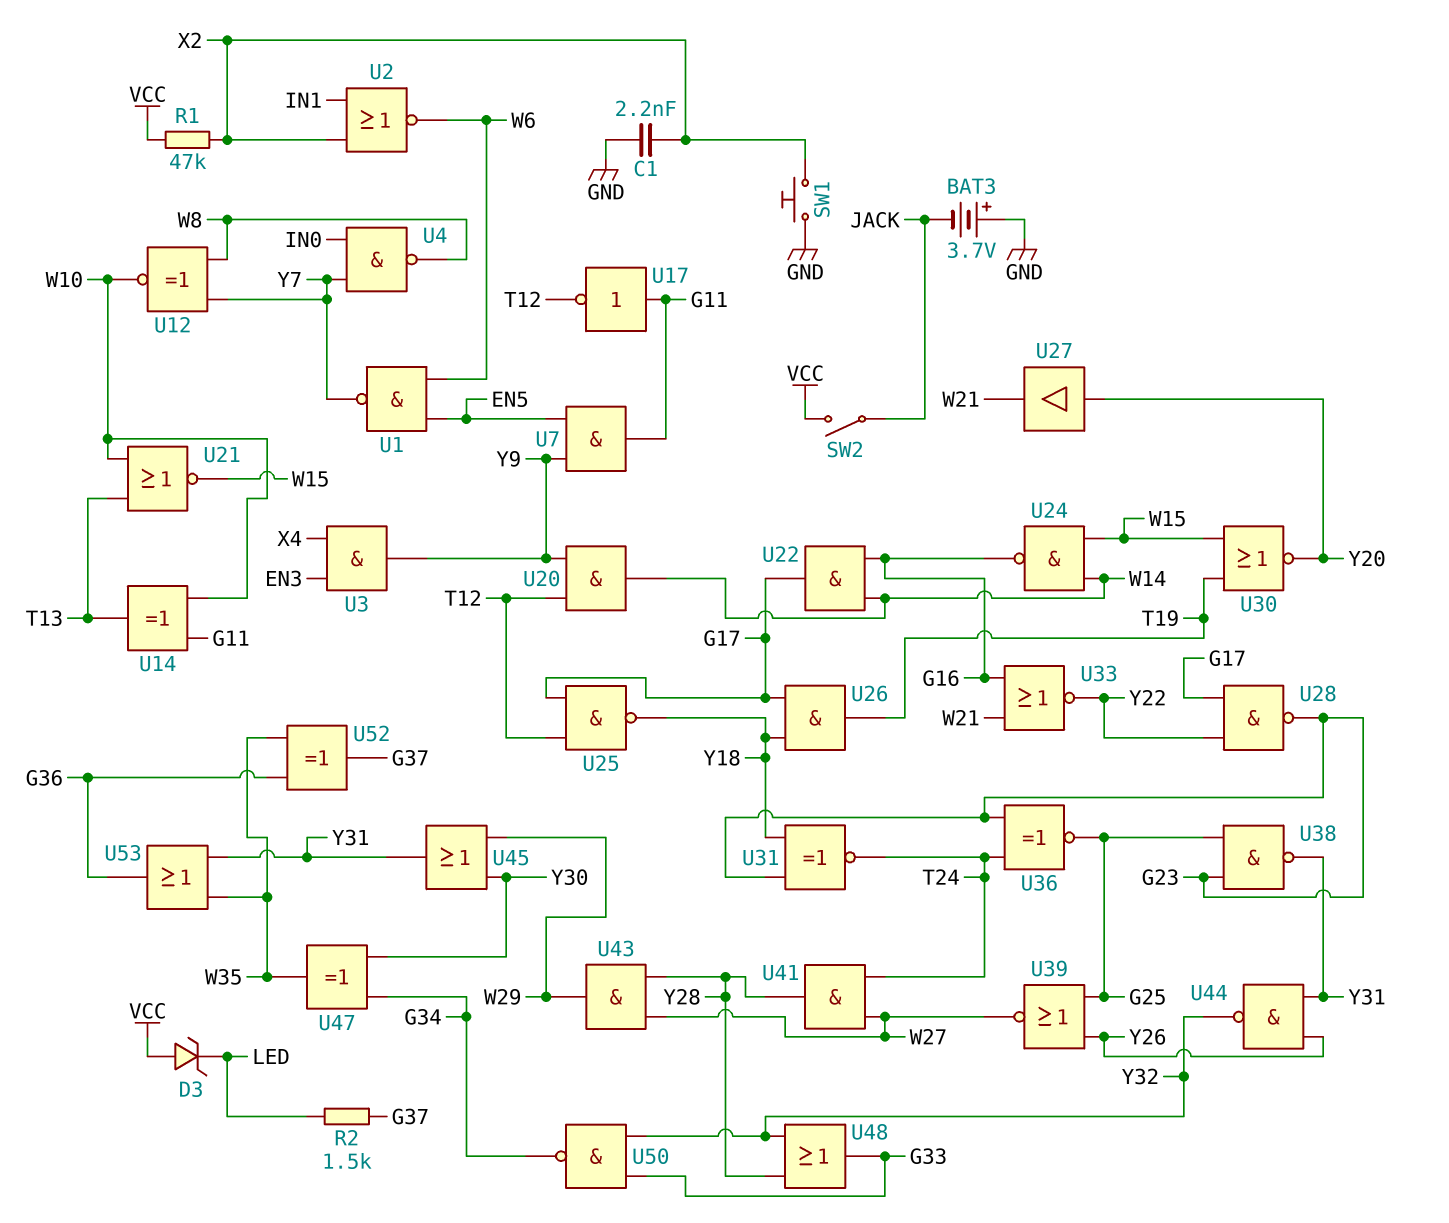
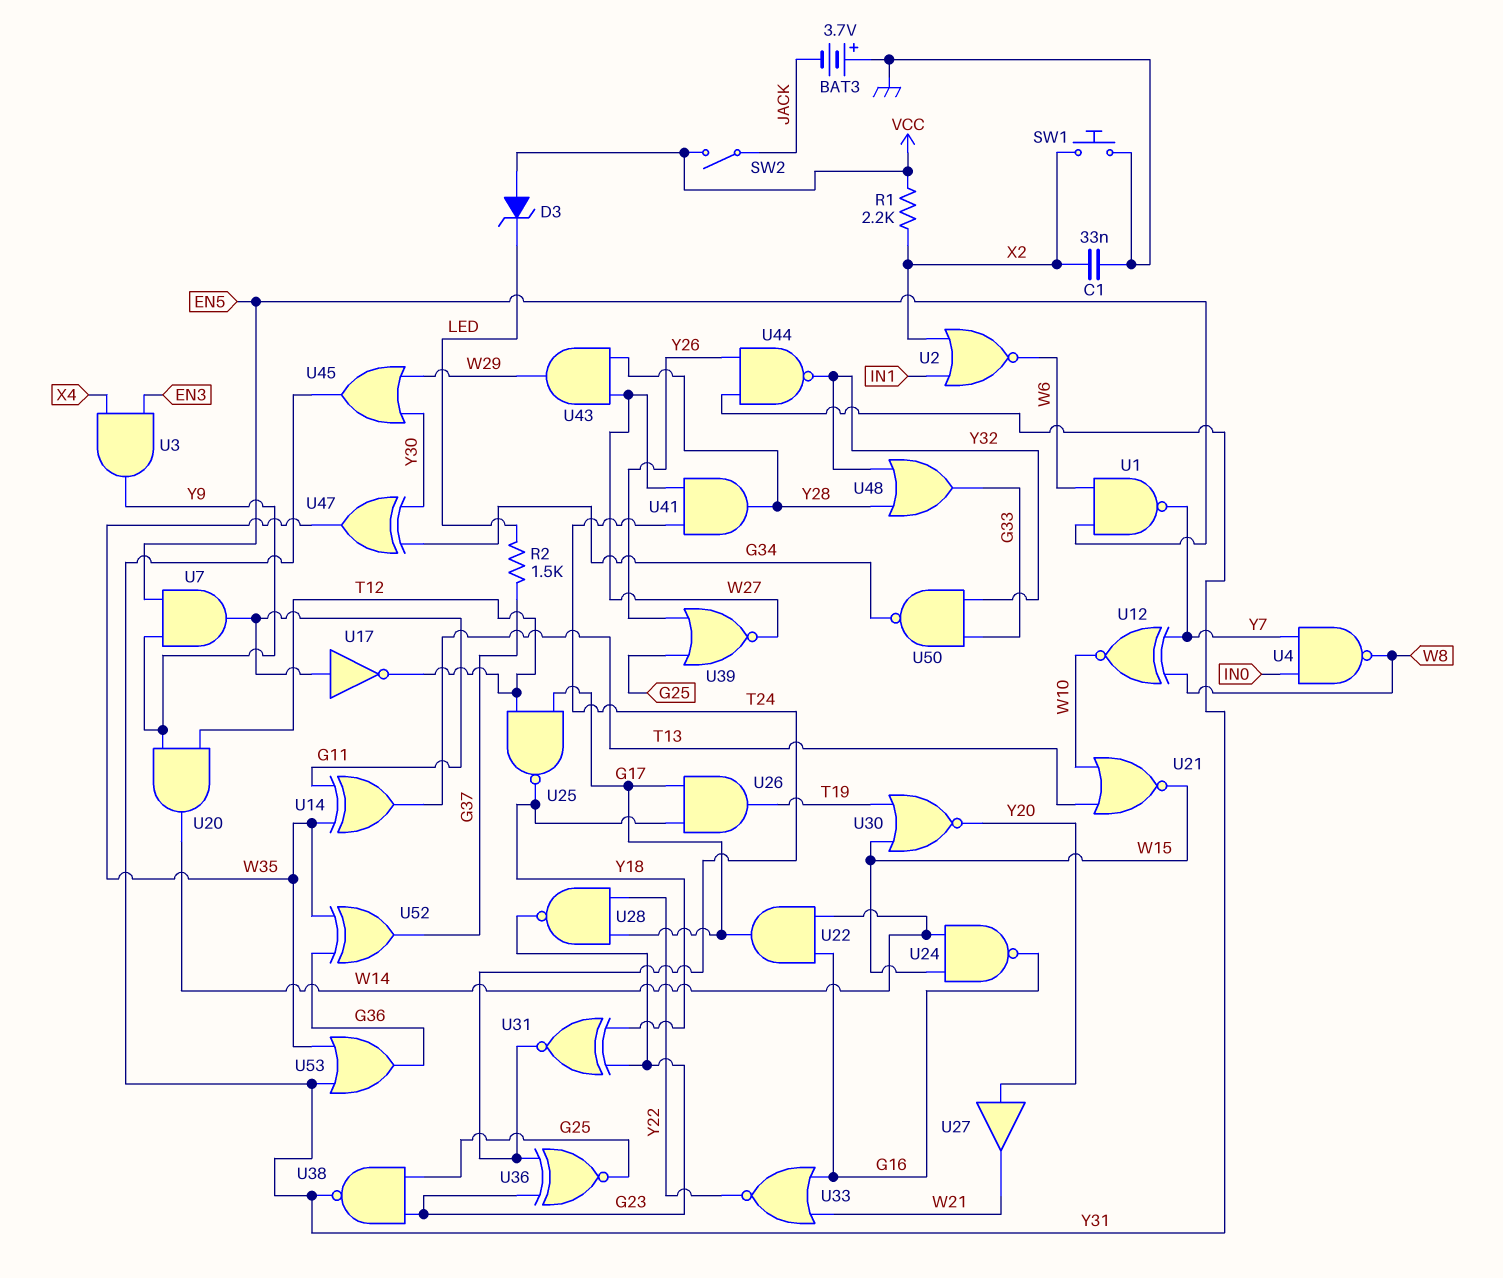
C1: 2.2nF (GND, X2) -> 33nF (GND, X2)
R1: 47k (VCC, X2) -> 2.2k (VCC, X2)
U14: XOR (in G11, in W10, out T13) -> XOR (in G11, in W35, out T13)

